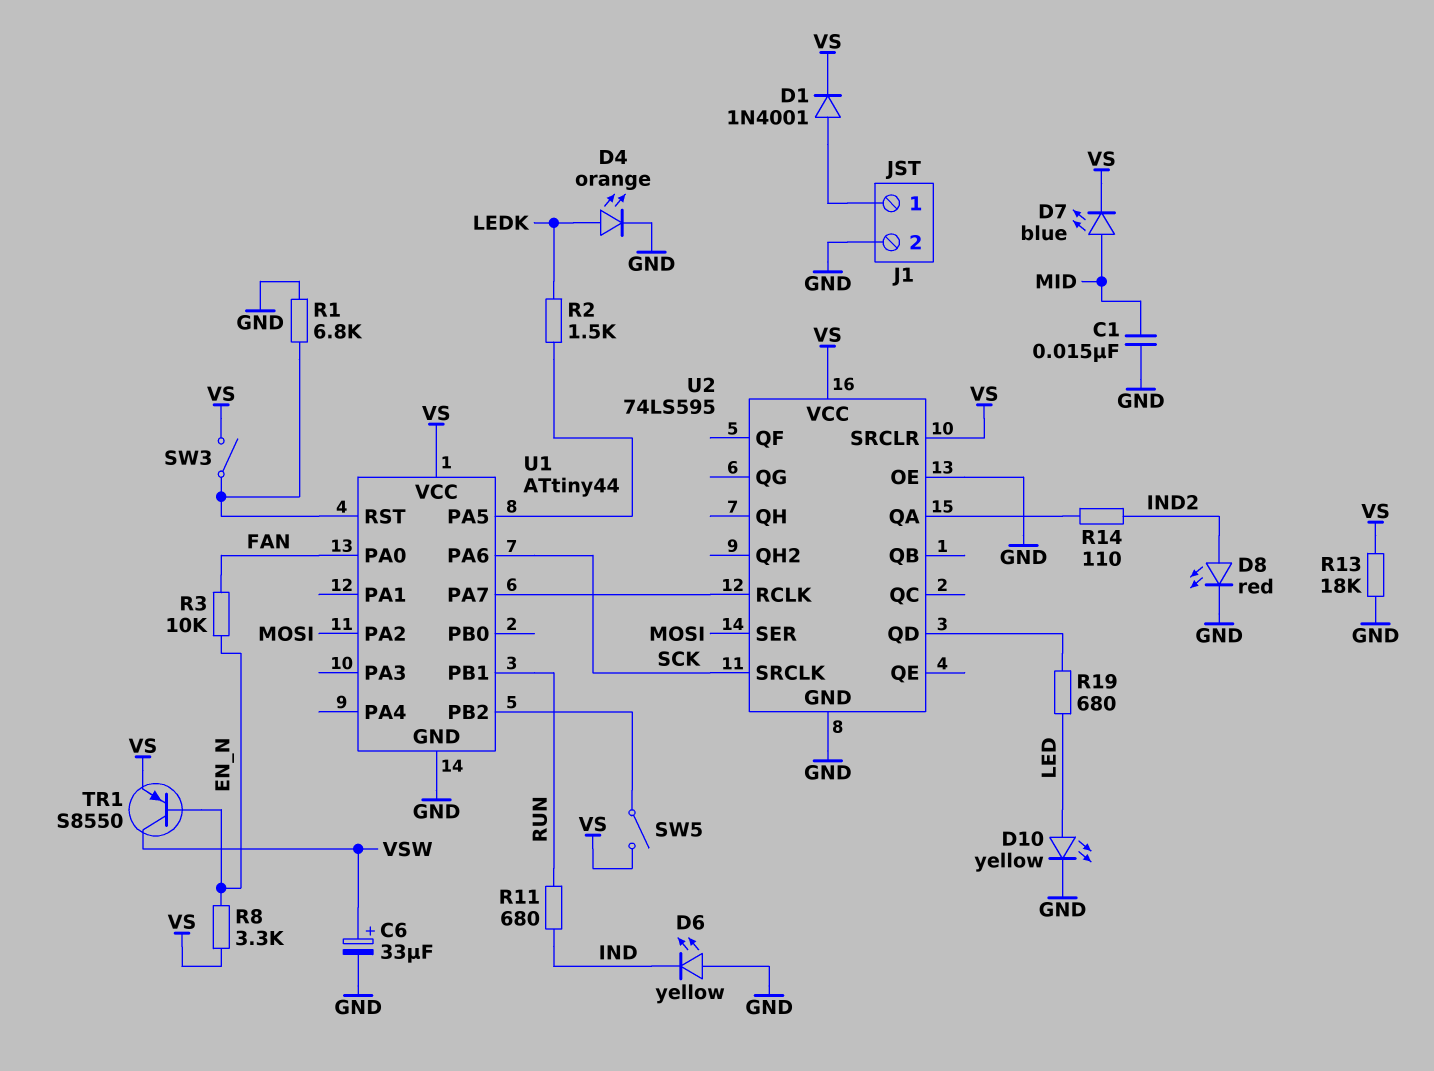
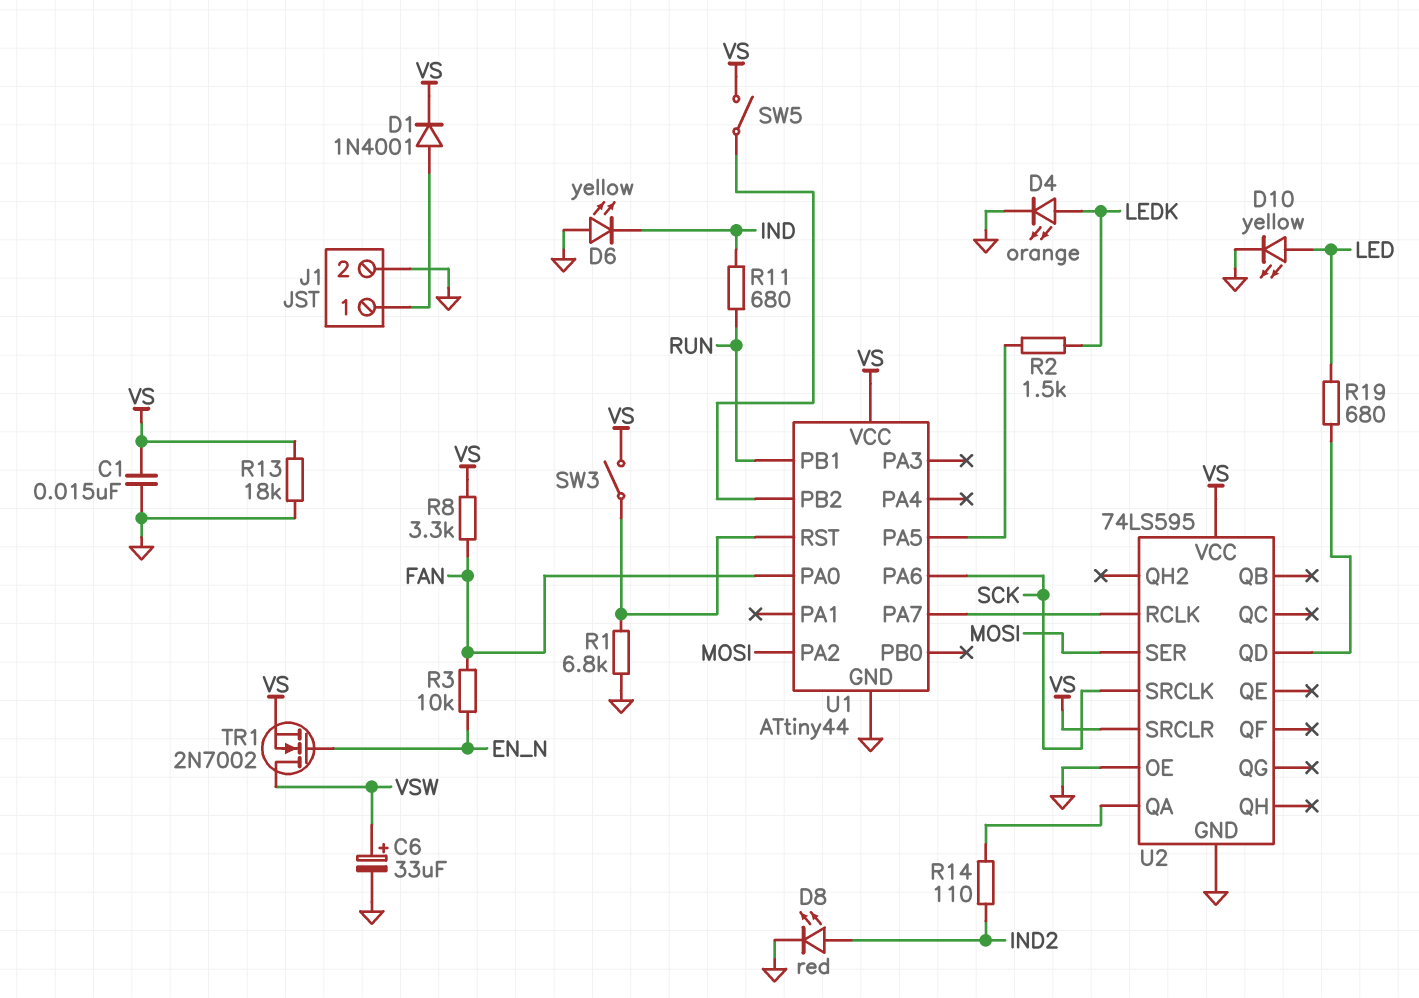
C1: 15nF (GND, MID) -> 15nF (GND, VS)
D7: LED blue (A MID, K VS) -> none
R8: 3.3k (EN_N, VS) -> 3.3k (FAN, VS)
TR1: PNP S8550 (B EN_N, C VSW, E VS) -> NMOS 2N7002 (G EN_N, D VSW, S VS)

